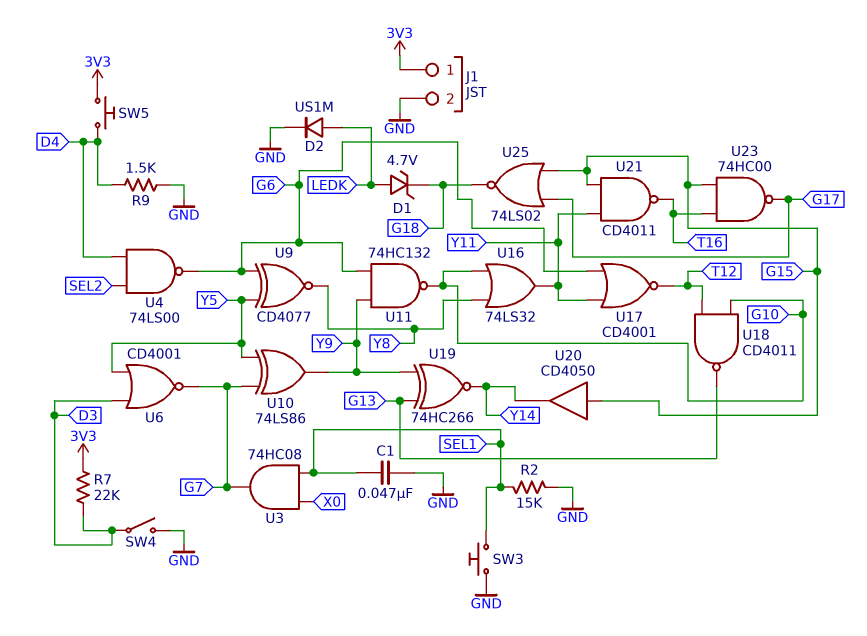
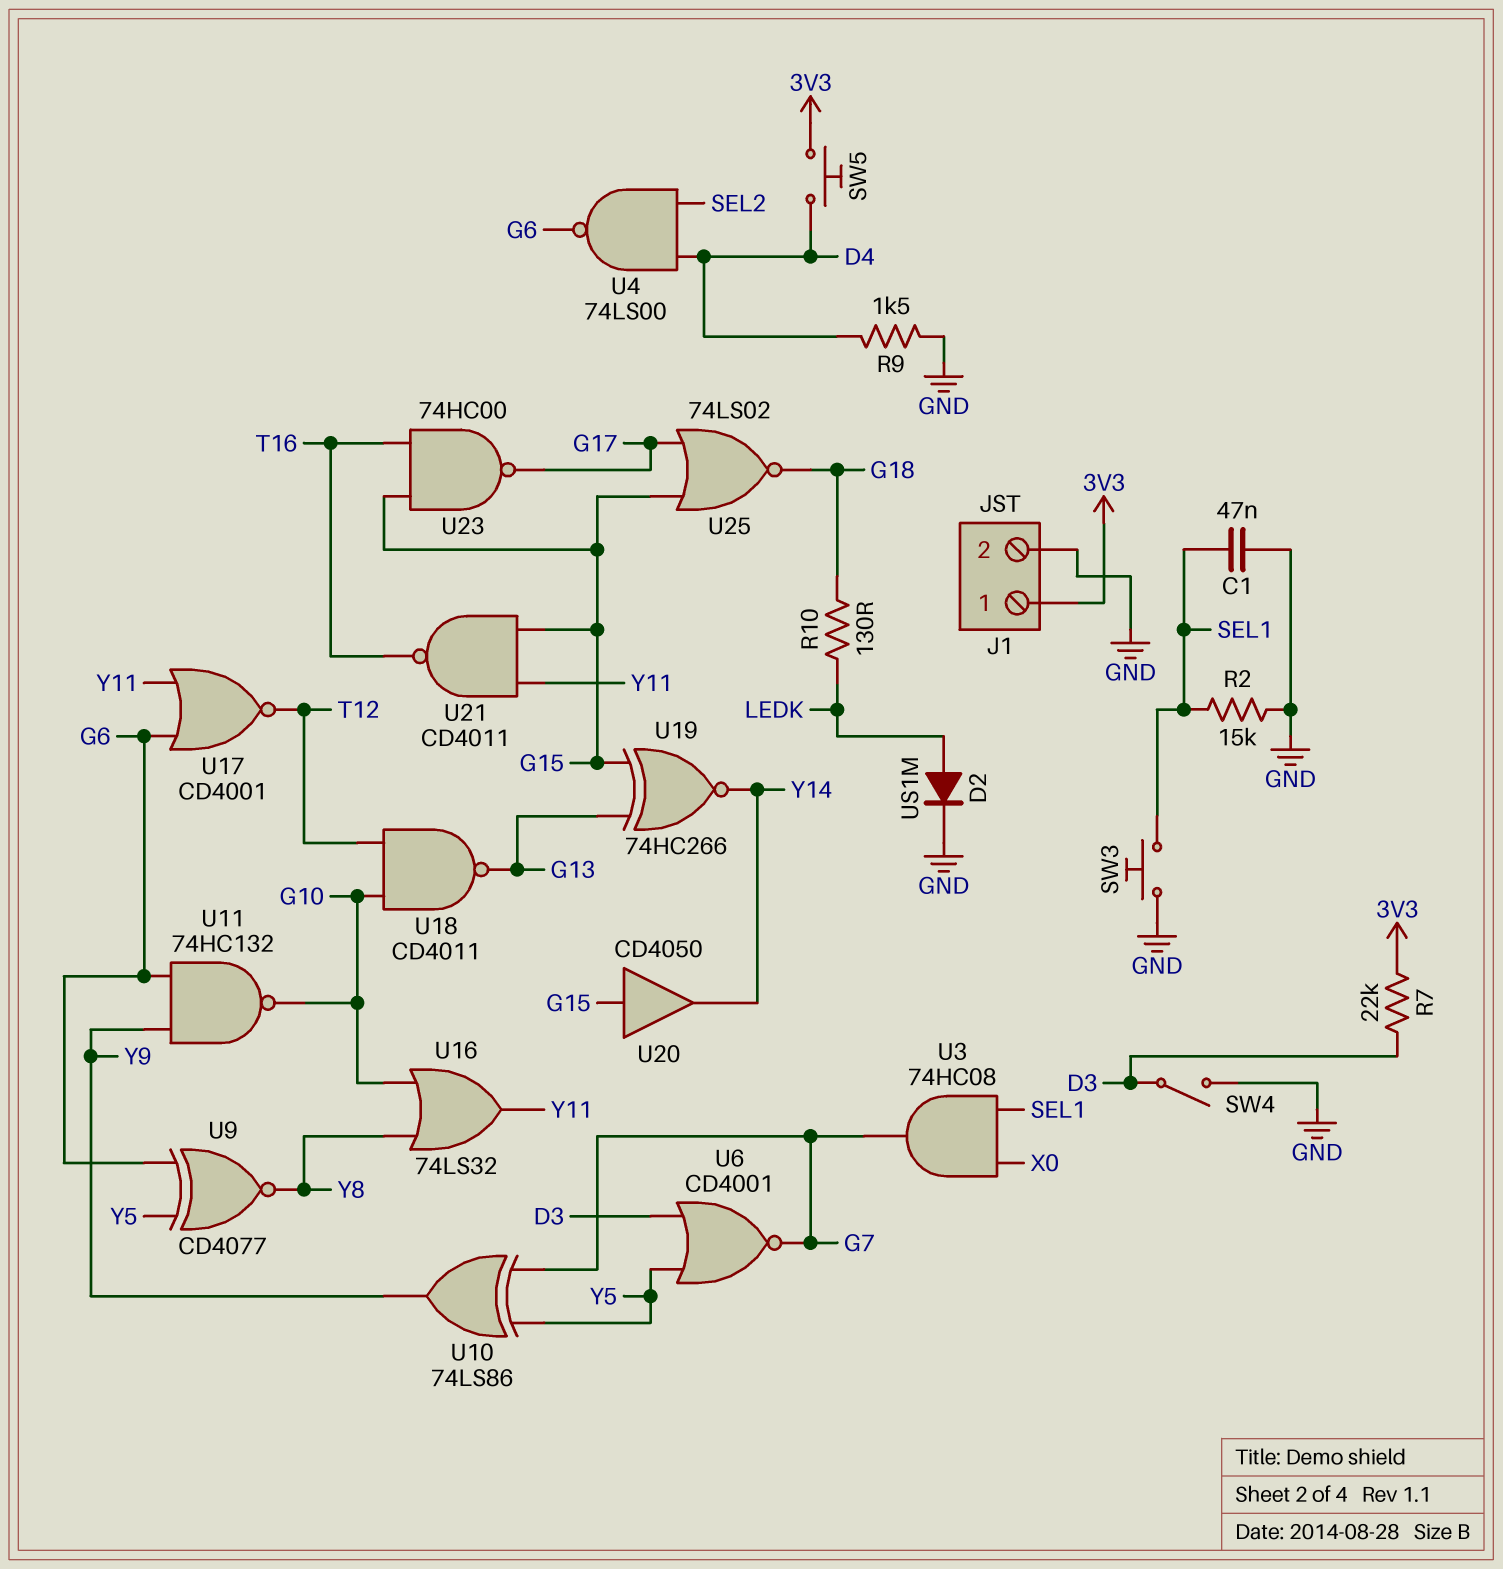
D1: zener 4.7V (A LEDK, K G18) -> none
R10: none -> 130 (G18, LEDK)
U19: XNOR 74HC266 (in G13, in Y9, out Y14) -> XNOR 74HC266 (in G13, in G15, out Y14)

